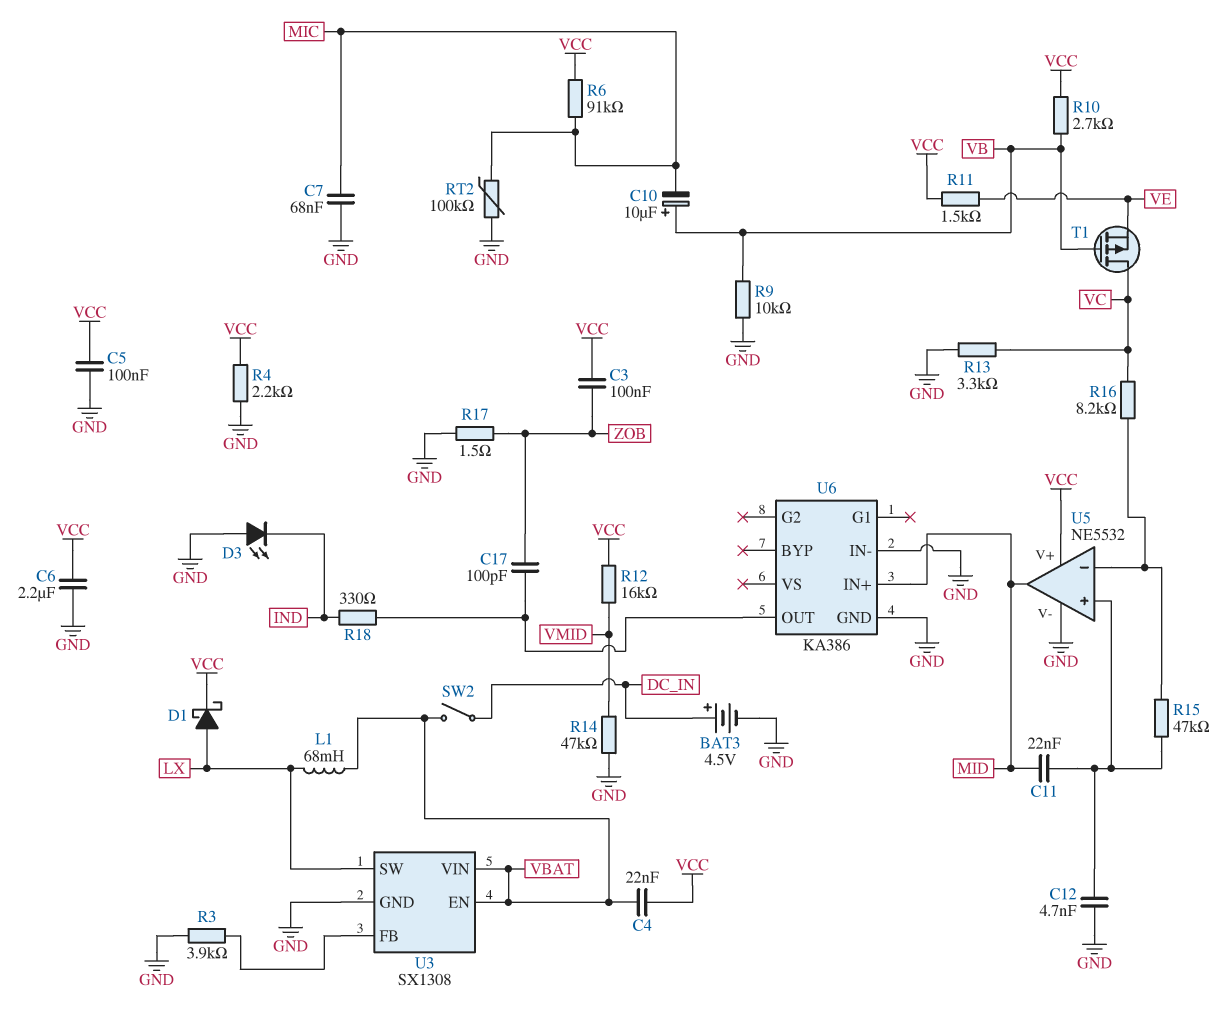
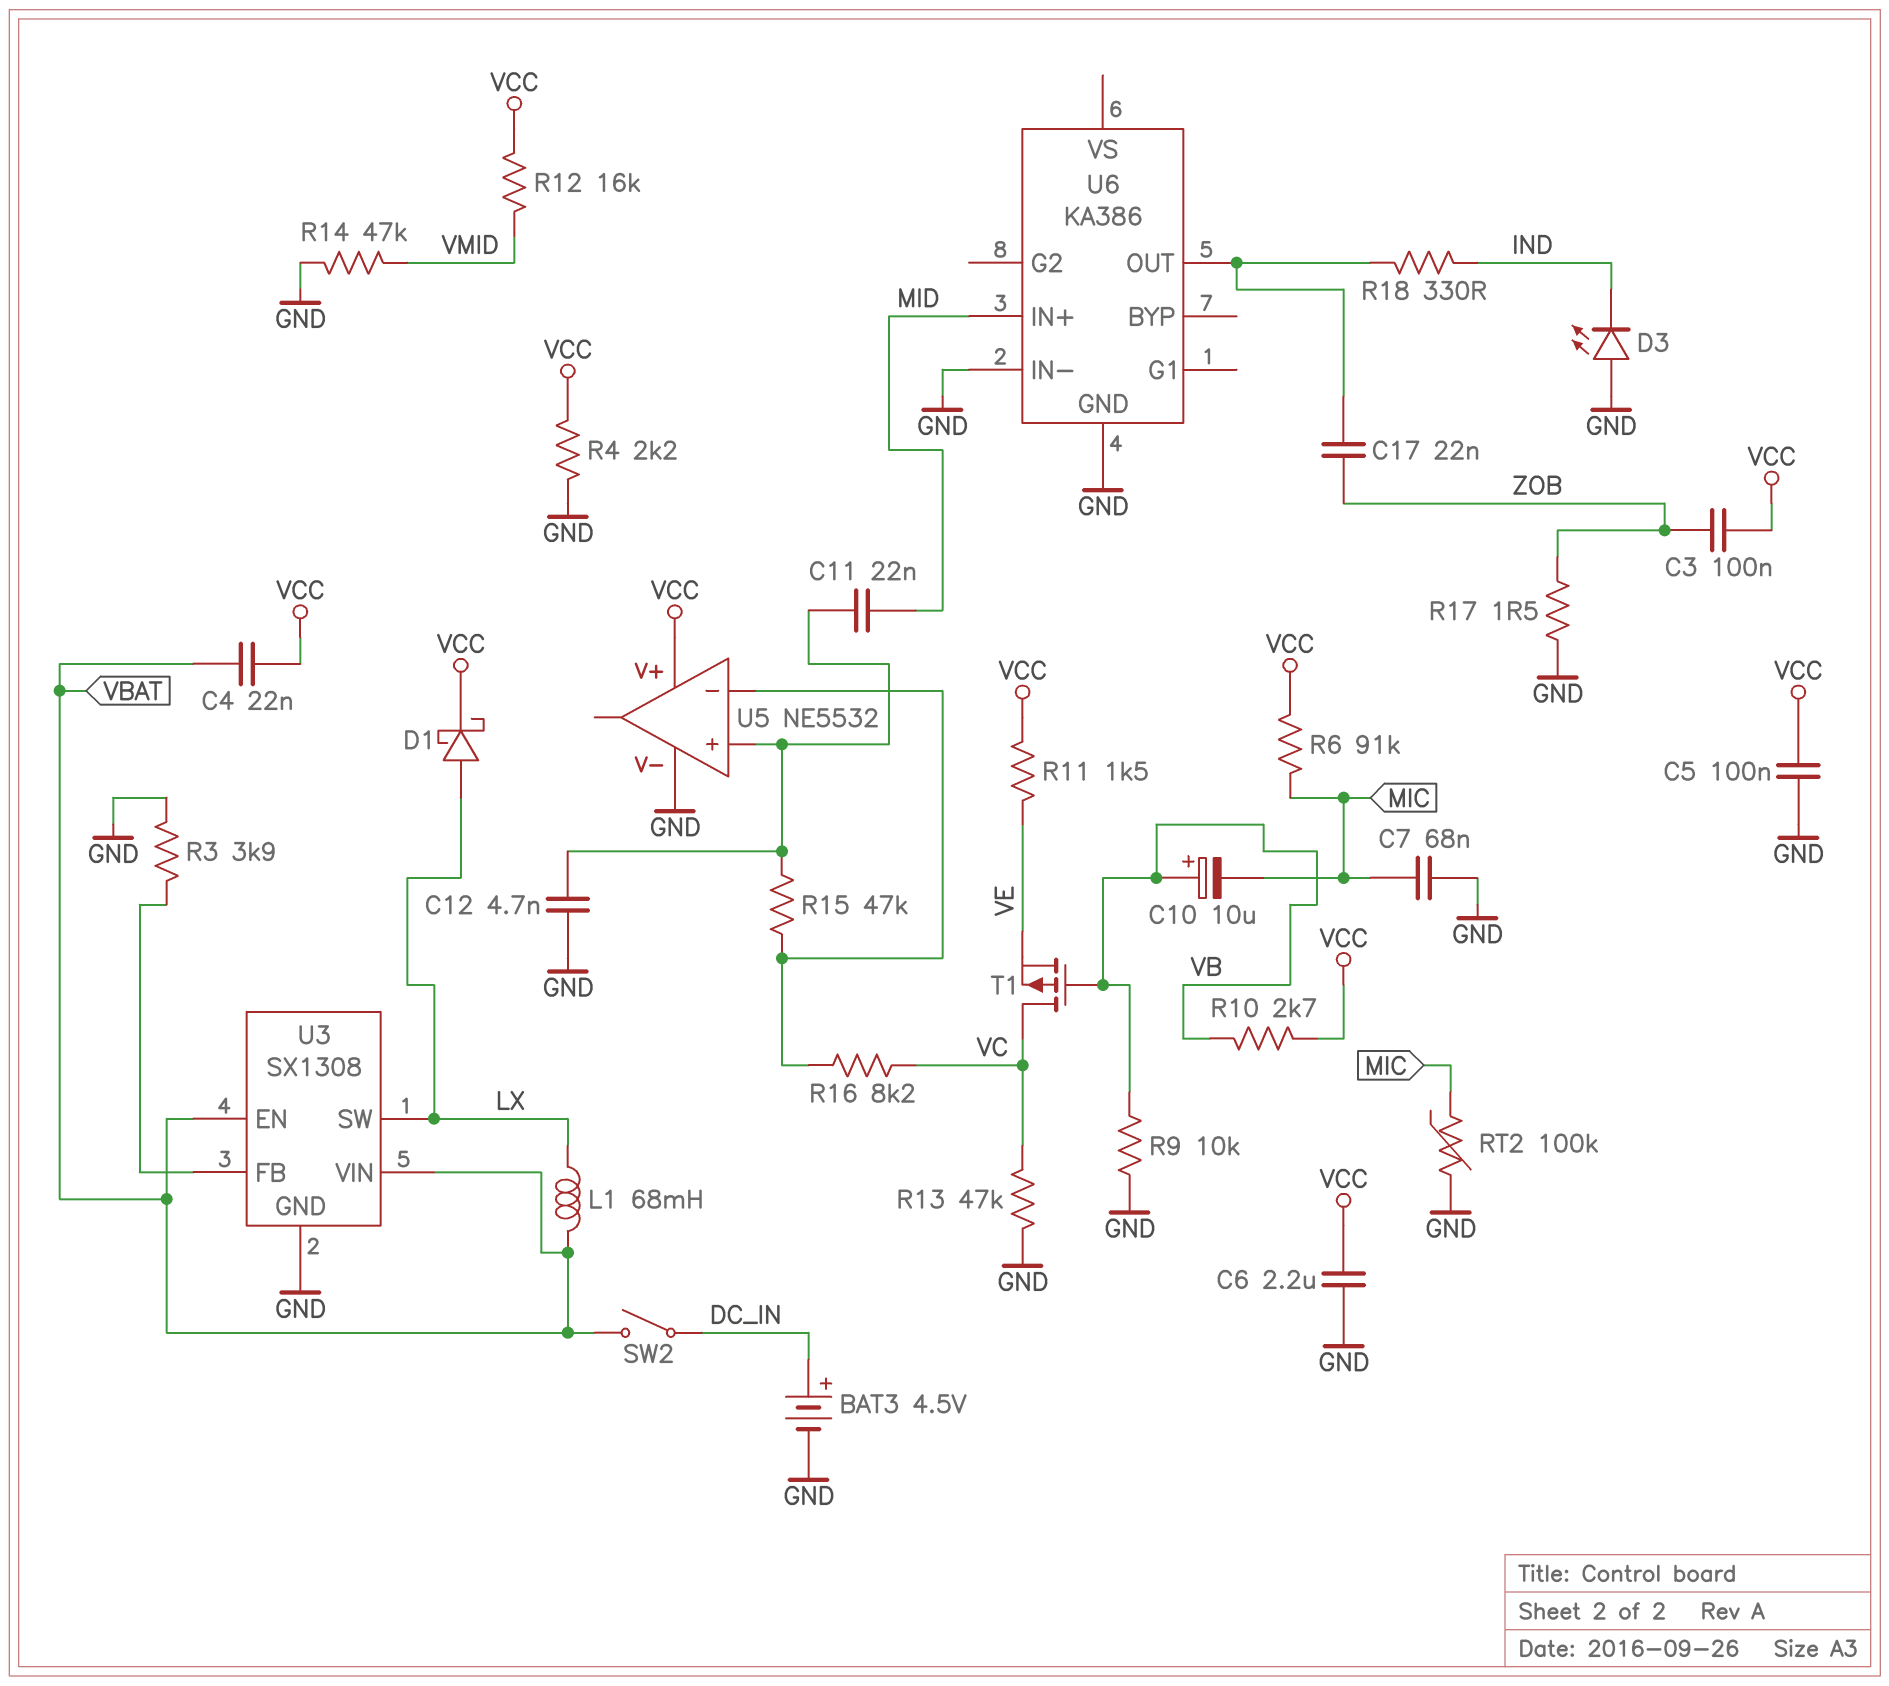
C17: 100pF (U6/OUT, ZOB) -> 22nF (U6/OUT, ZOB)
R13: 3.3k (GND, VC) -> 47k (GND, VC)
U5 pin out: MID -> none

